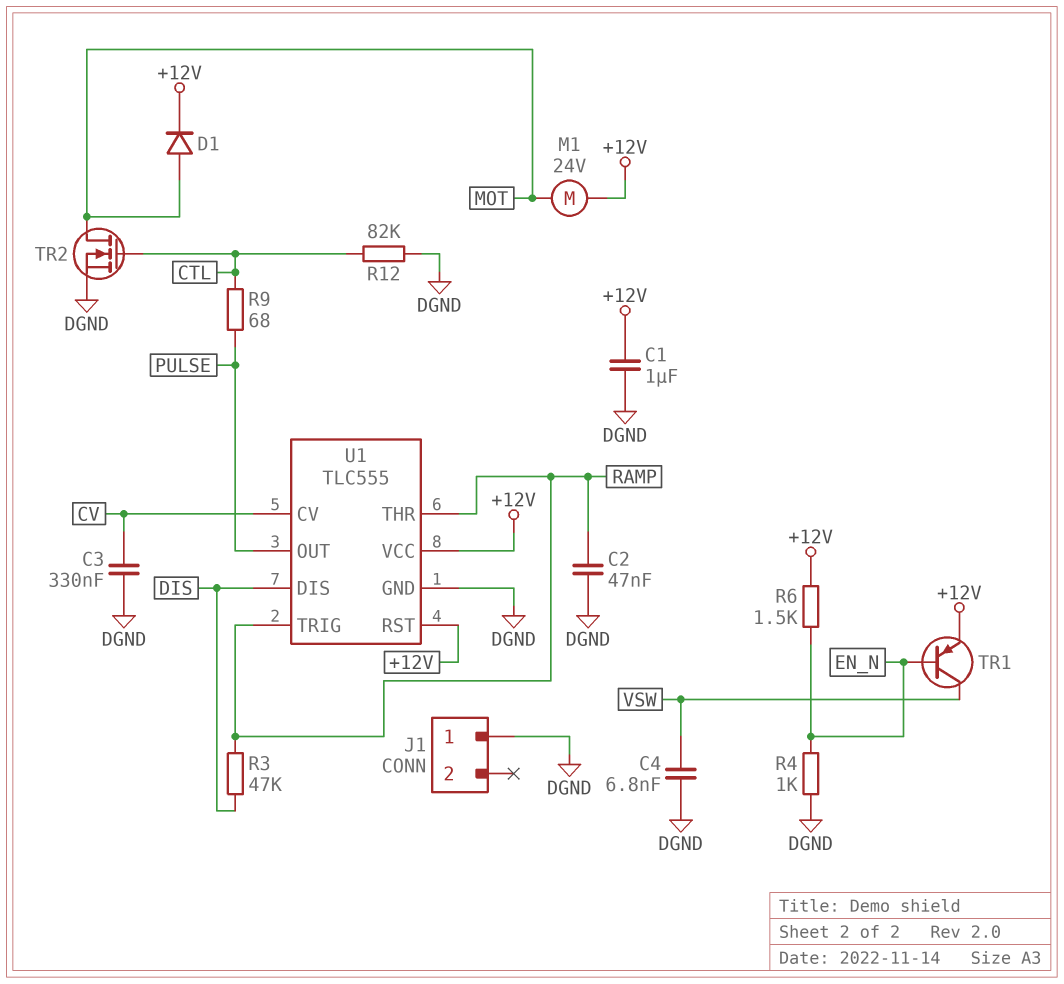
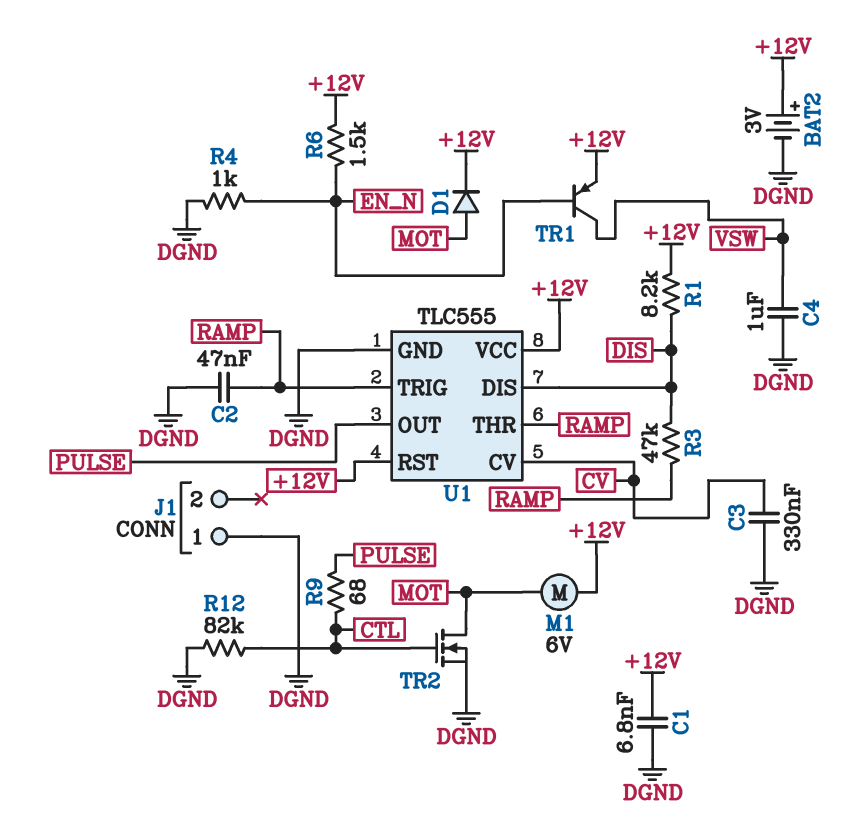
BAT2: none -> 3V (plus +12V, minus DGND)
C1: 1uF (+12V, DGND) -> 6.8nF (+12V, DGND)
C4: 6.8nF (DGND, VSW) -> 1uF (DGND, VSW)
M1: motor 24V (+12V, MOT) -> motor 6V (+12V, MOT)
R1: none -> 8.2k (+12V, DIS)

